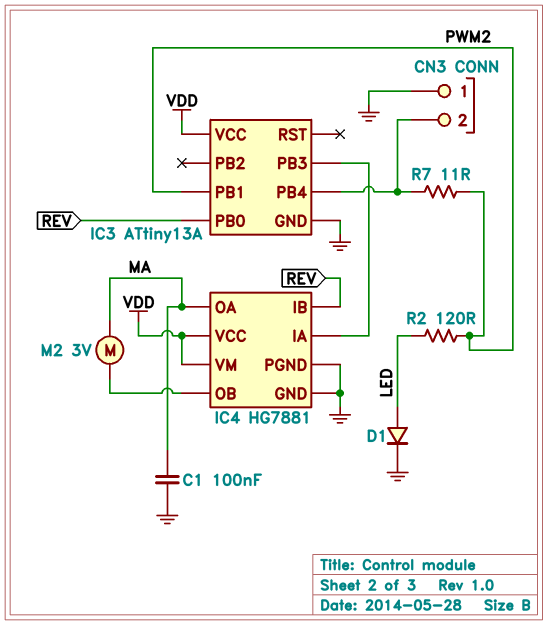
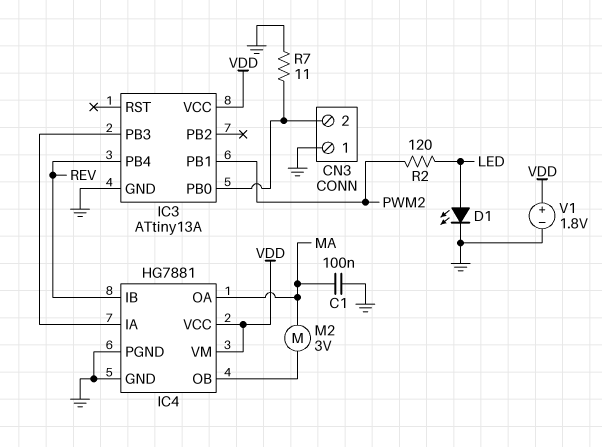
D1: diode (A LED, K GND) -> LED (A LED, K GND)
IC3 pin PB0: REV -> CN3/2
IC3 pin PB4: CN3/2 -> REV
R7: 11 (CN3/2, PWM2) -> 11 (CN3/2, GND)
V1: none -> 1.8V (plus VDD, minus GND)

